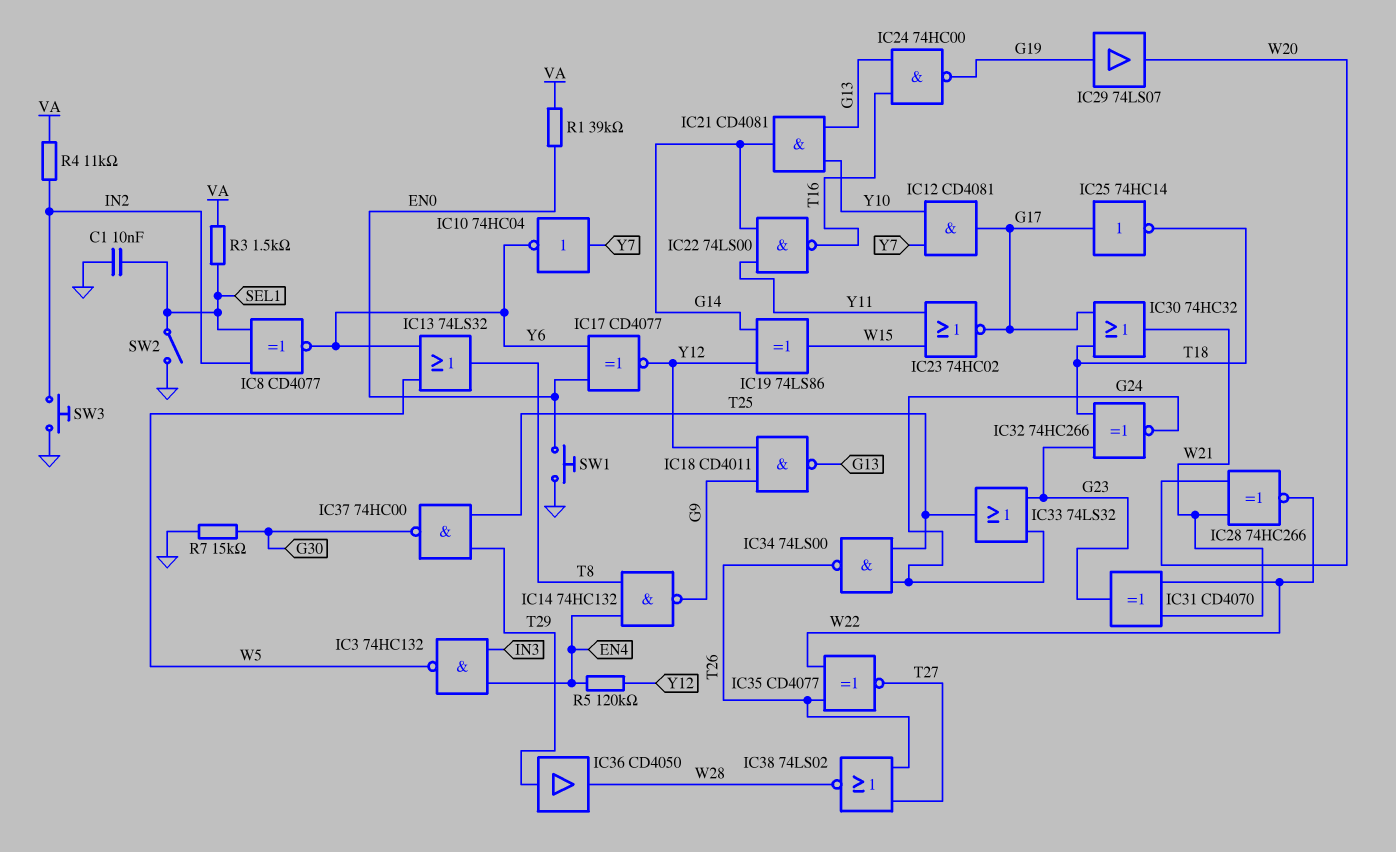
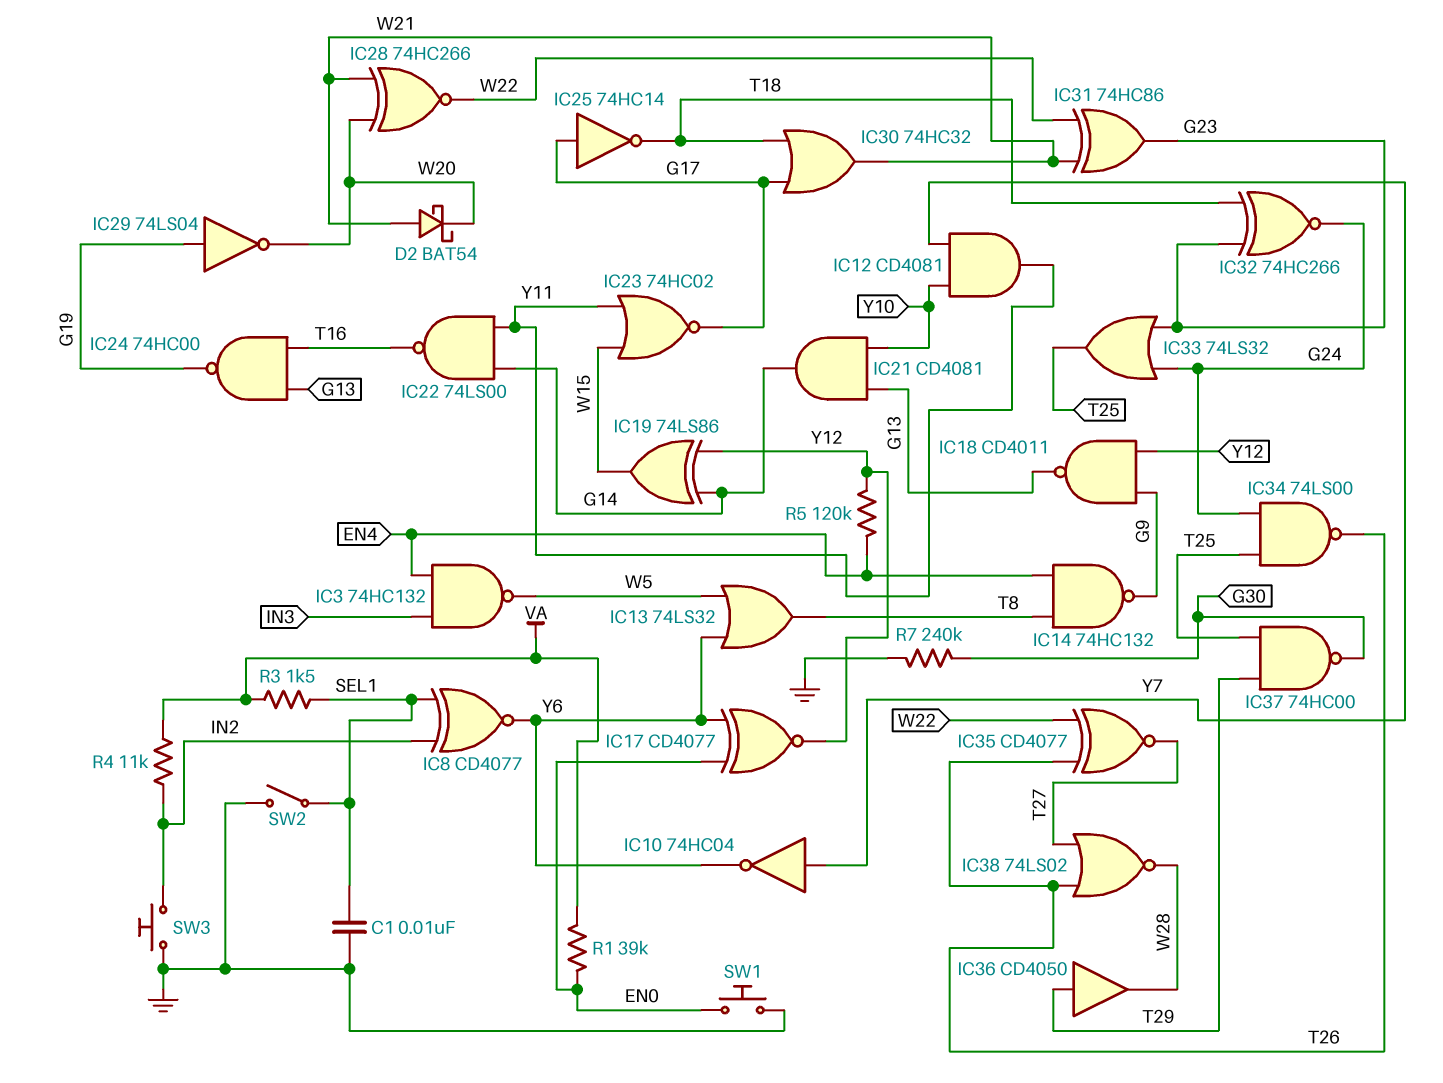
D2: none -> schottky BAT54 (A W21, K W20)
IC12: AND CD4081 (in Y7, in Y10, out G17) -> AND CD4081 (in Y7, in Y10, out Y11)
IC29: buffer 74LS07 (in G19, out W20) -> NOT 74LS04 (in G19, out W20)
IC31: XOR CD4070 (in W21, in W22, out G23) -> XOR 74HC86 (in W21, in W22, out G23)
R7: 15k (G30, GND) -> 240k (G30, GND)

